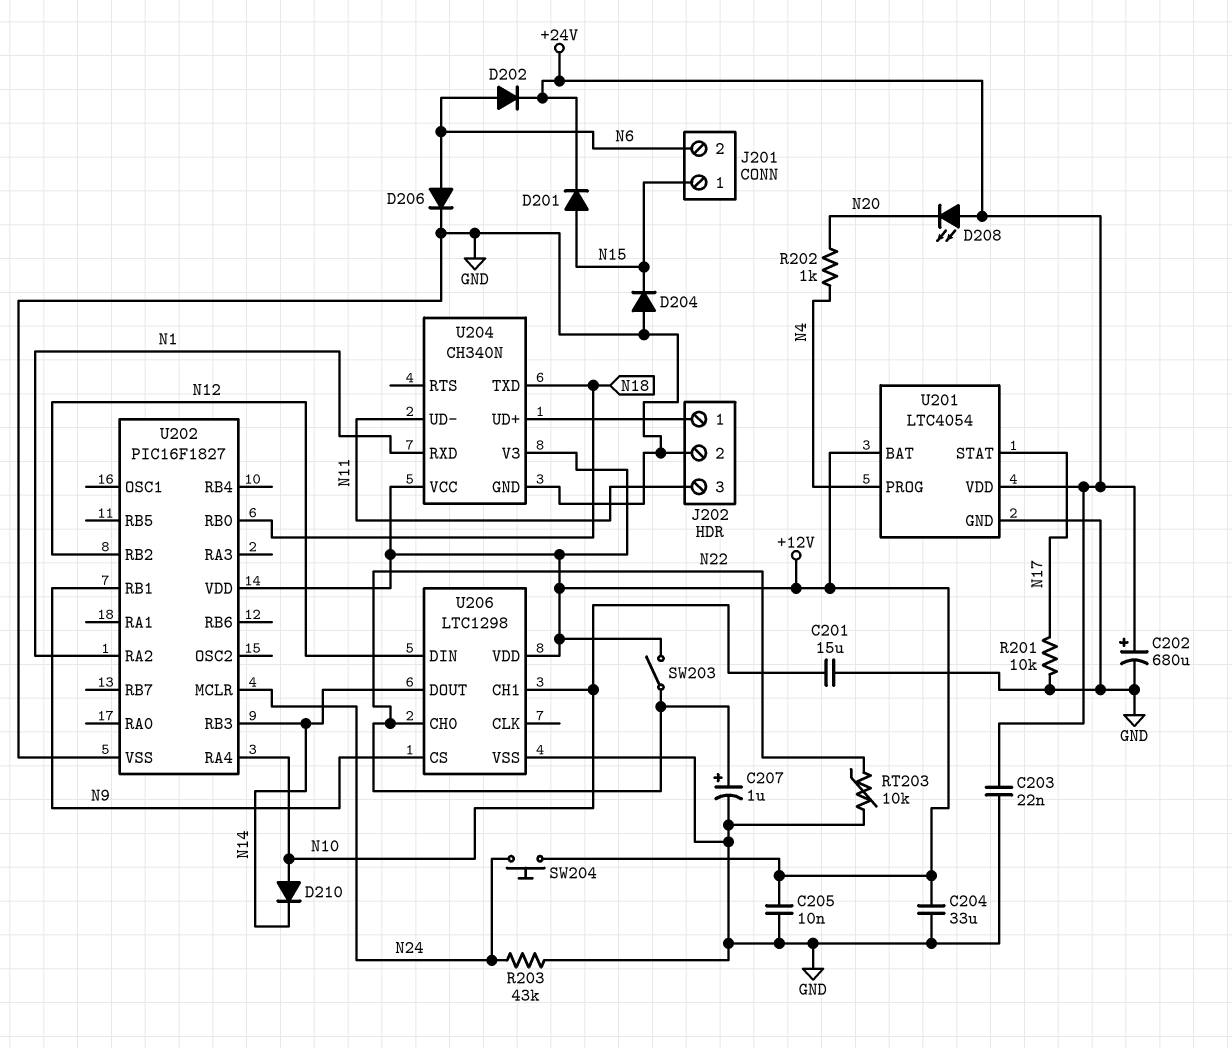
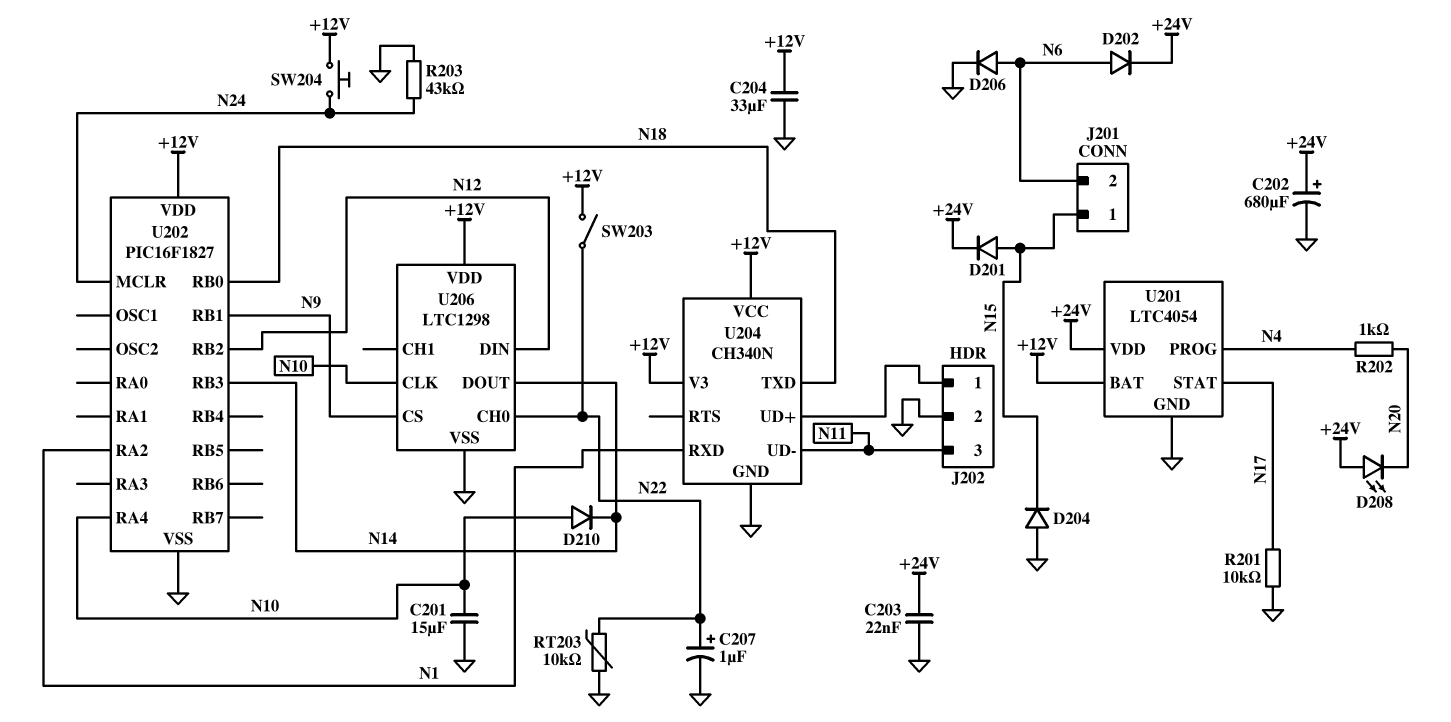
C205: 10nF (+12V, GND) -> none
U206 pin CH1: N10 -> none
U206 pin CLK: none -> N10

